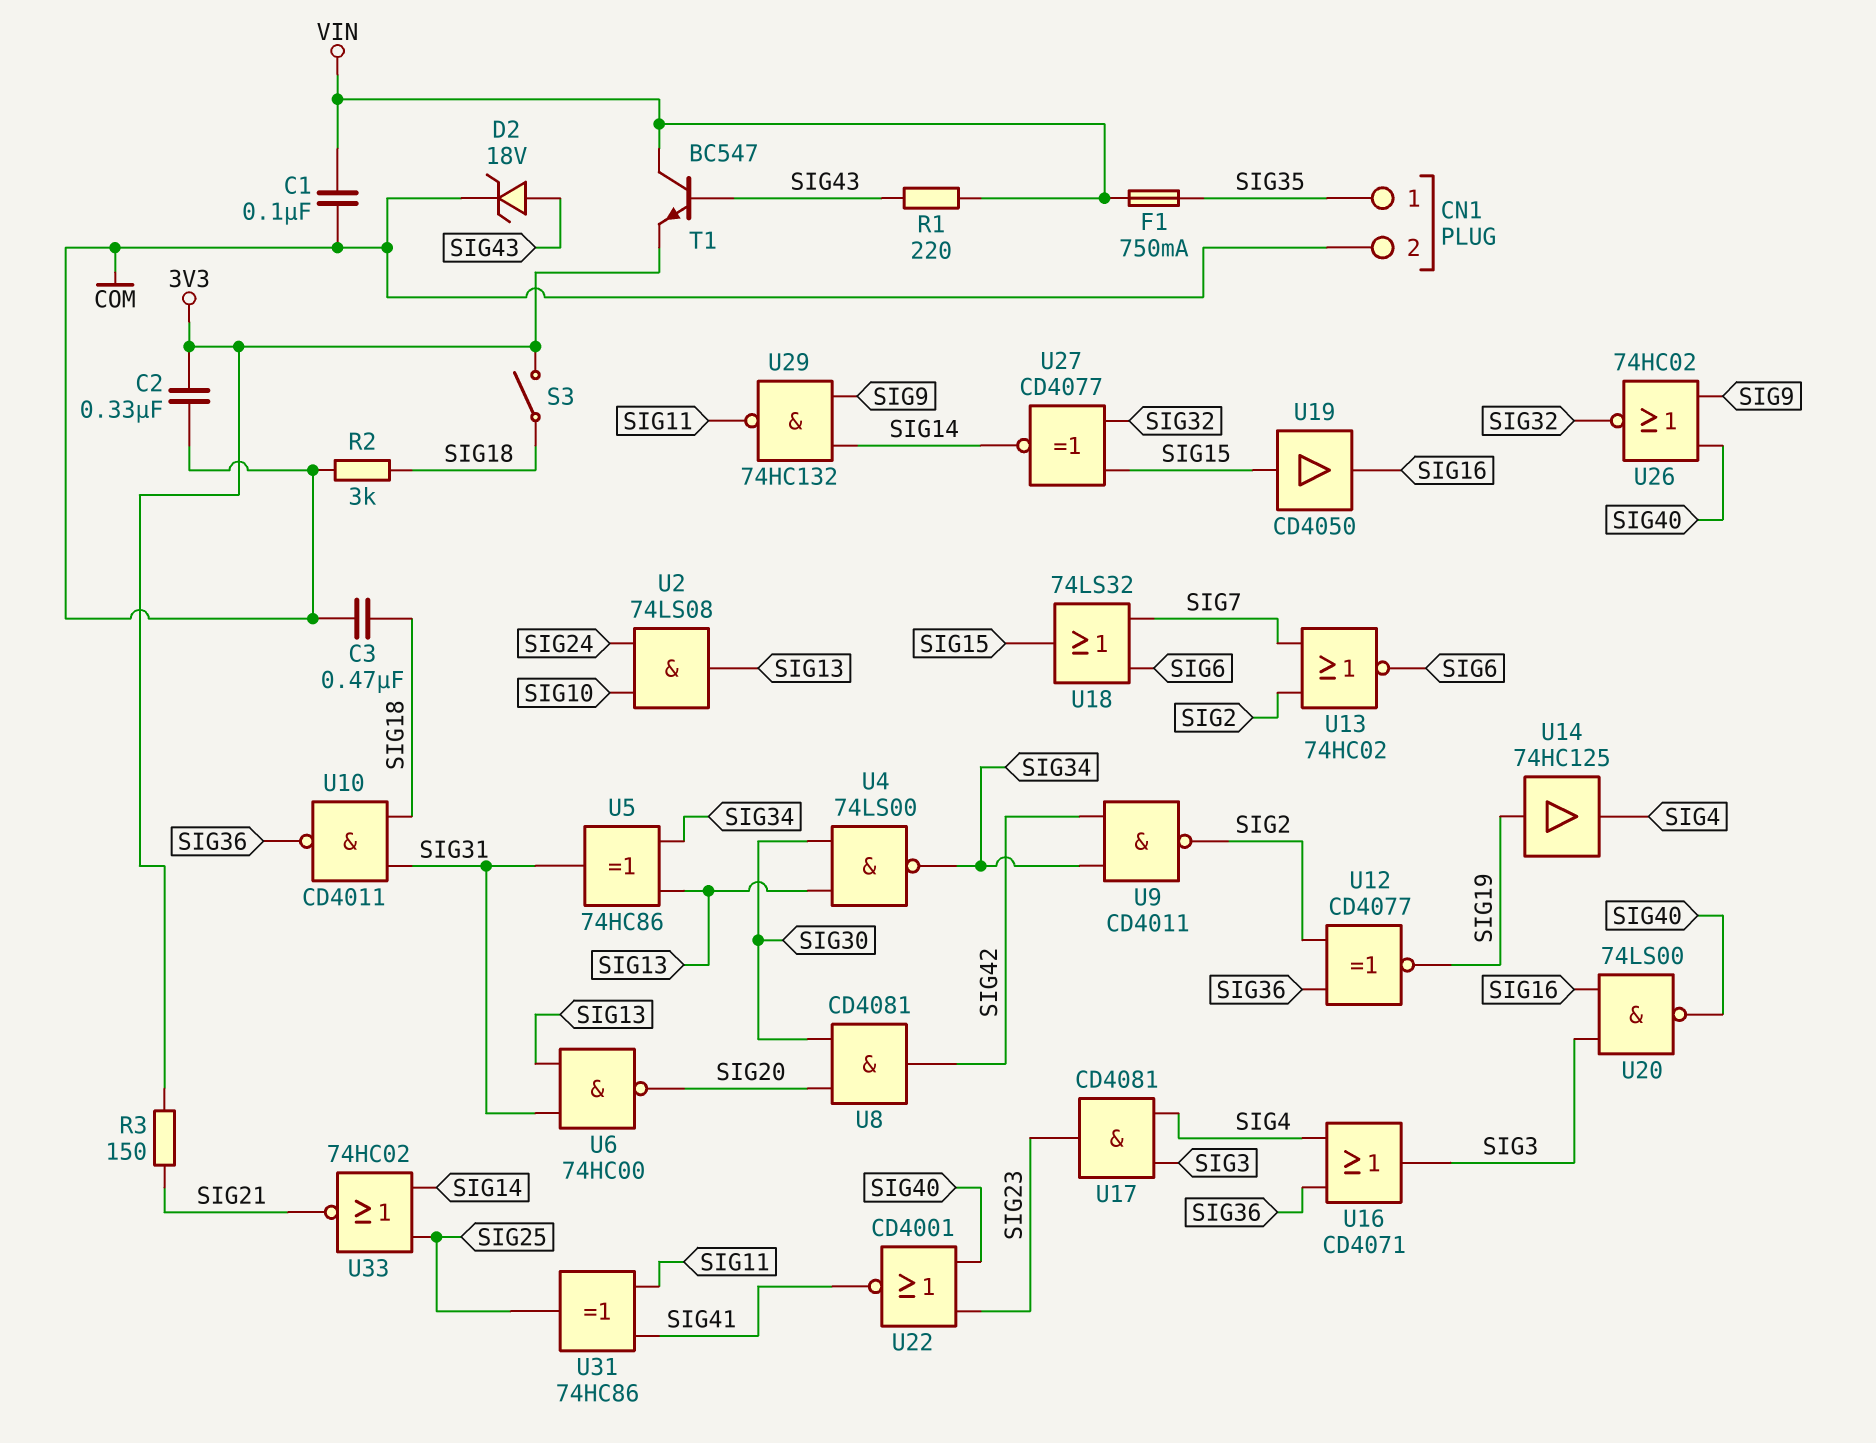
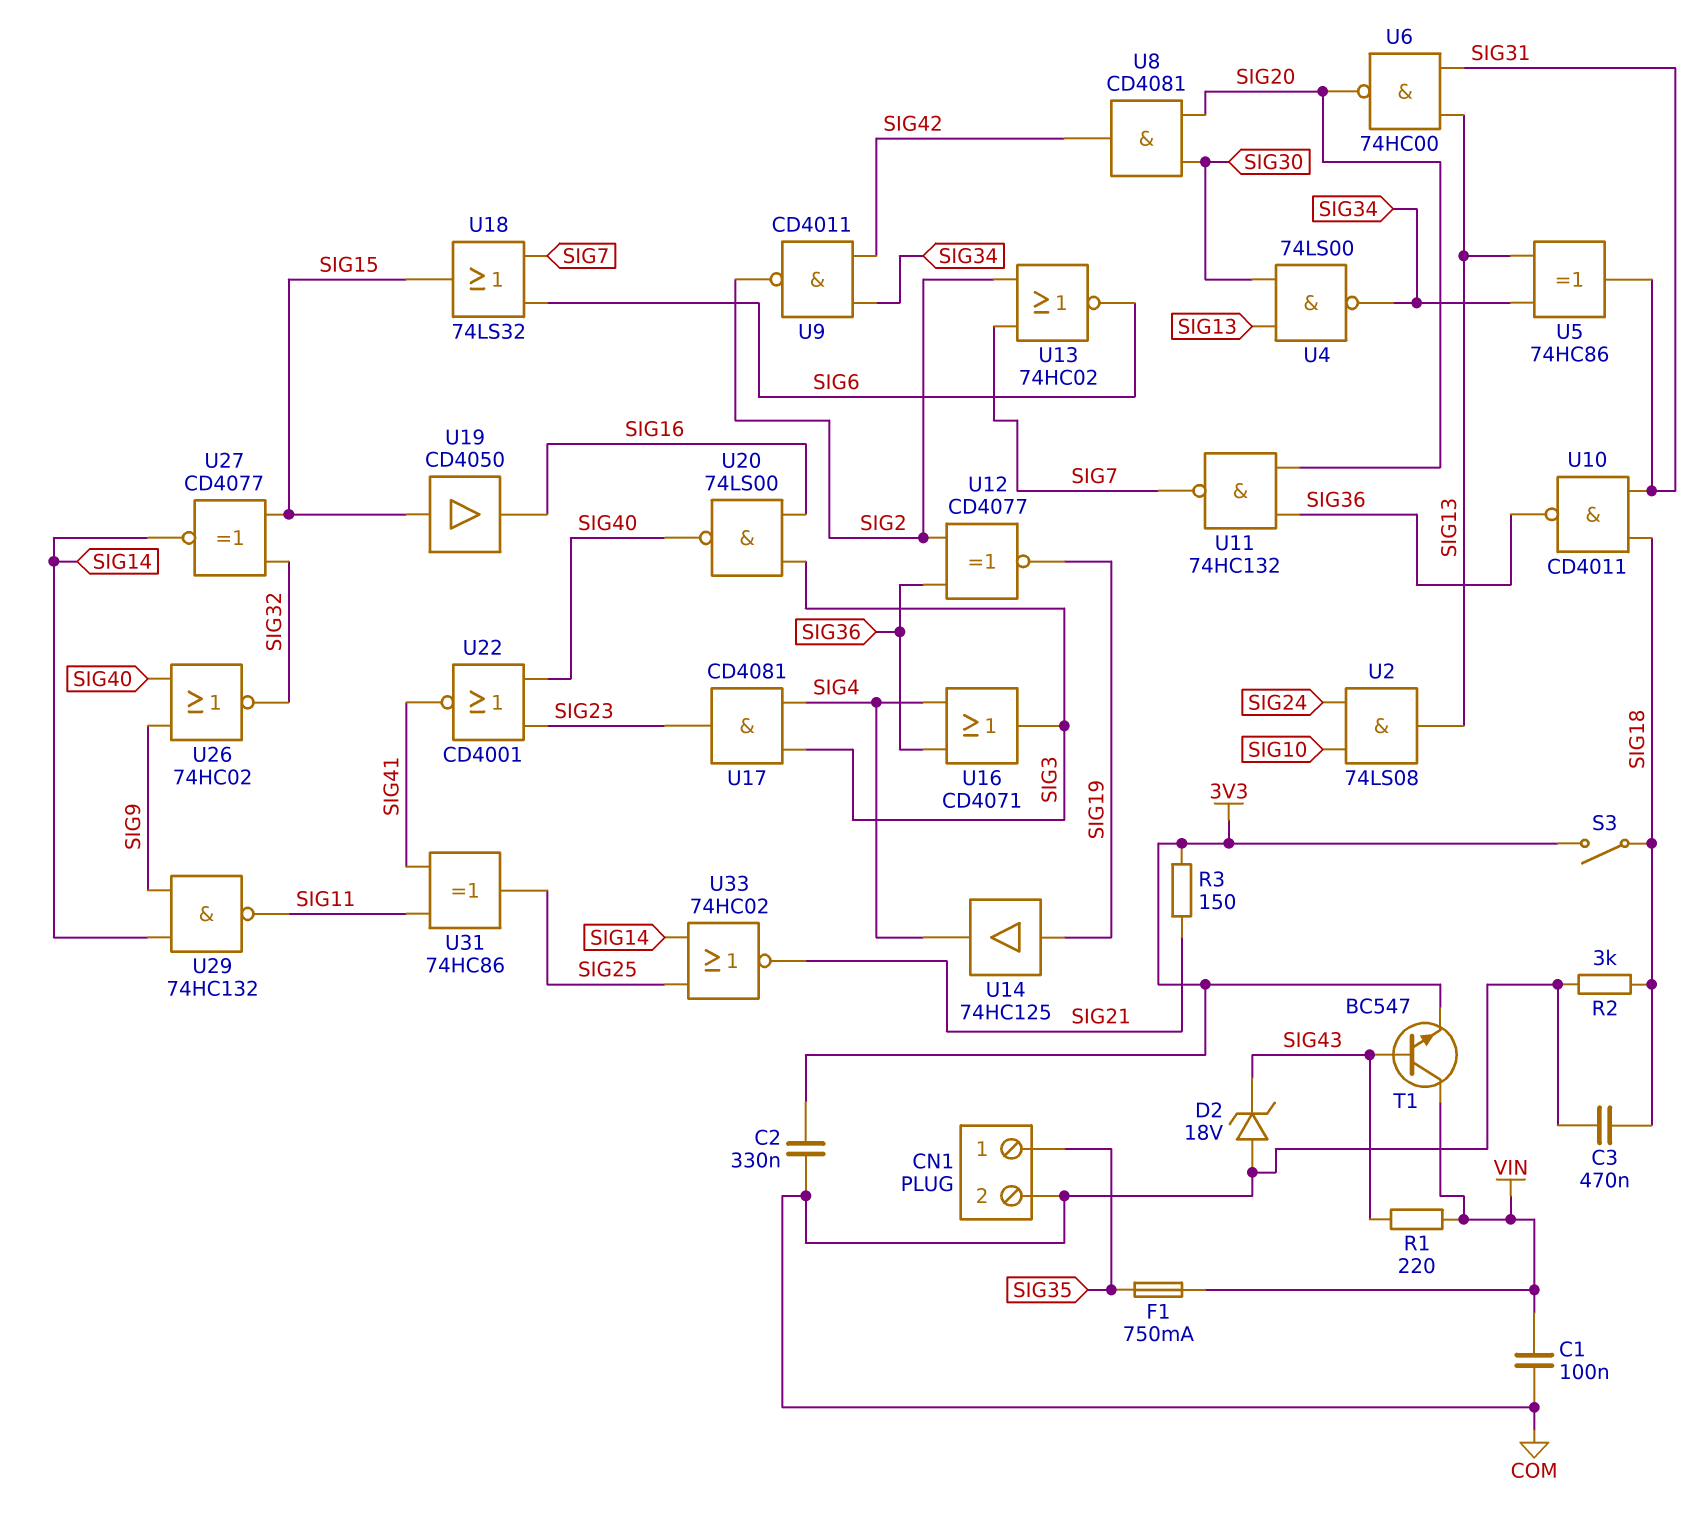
D2: zener 18V (A SIG43, K COM) -> zener 18V (A COM, K SIG43)
U11: none -> NAND 74HC132 (in SIG20, in SIG36, out SIG7)

